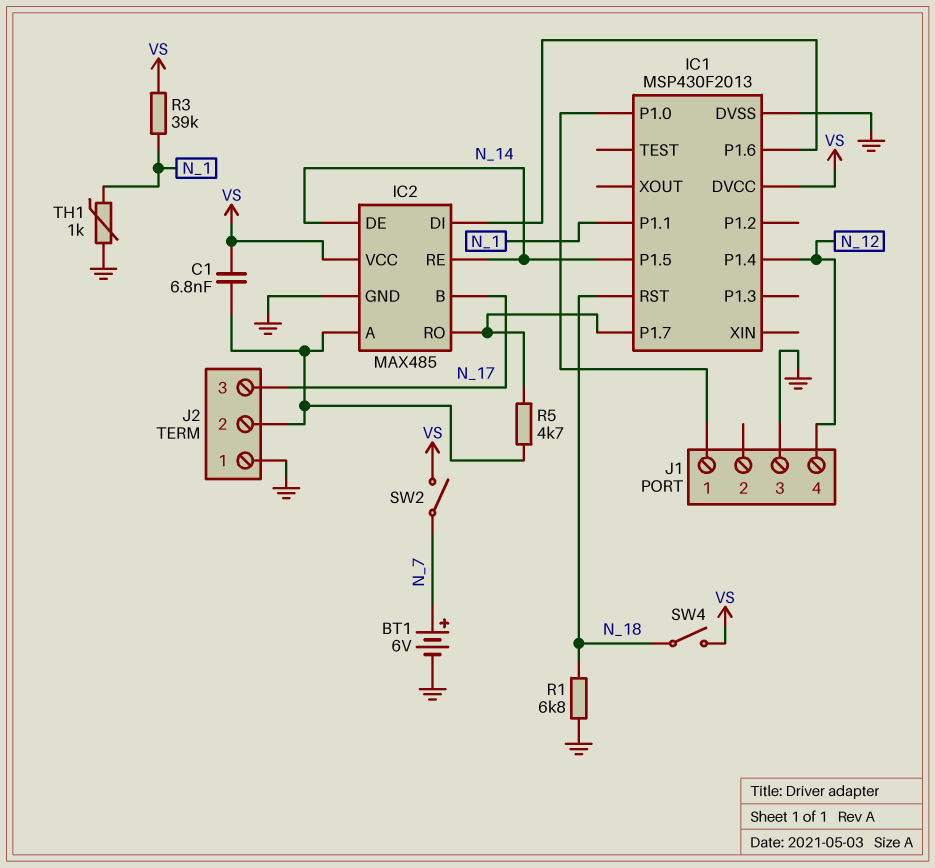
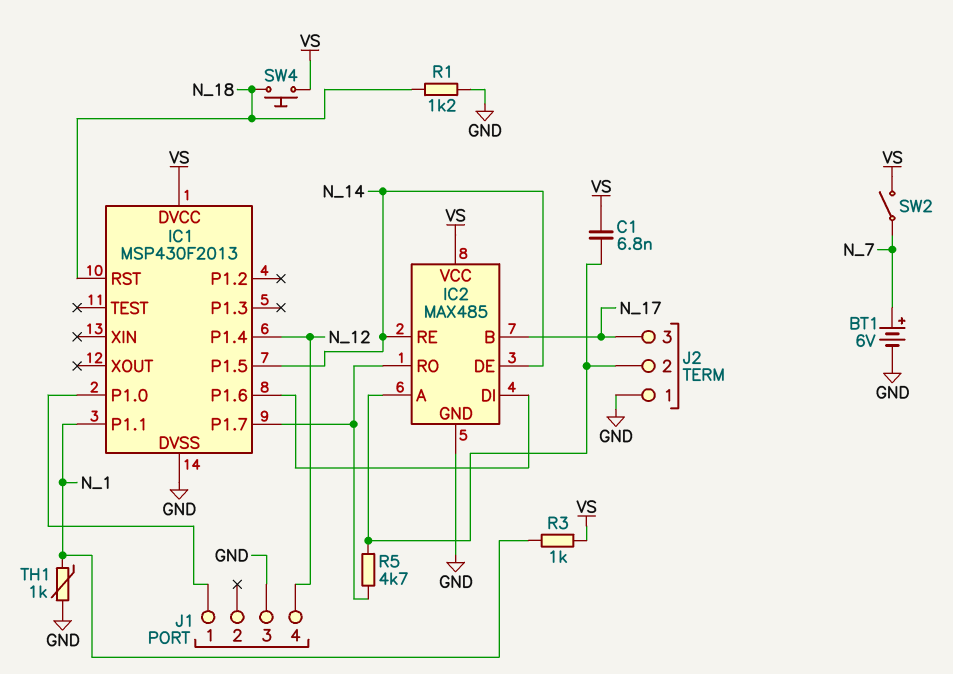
R1: 6.8k (GND, N_18) -> 1.2k (GND, N_18)
R3: 39k (N_1, VS) -> 1k (N_1, VS)
SW4: switch (N_18, VS) -> button (N_18, VS)

